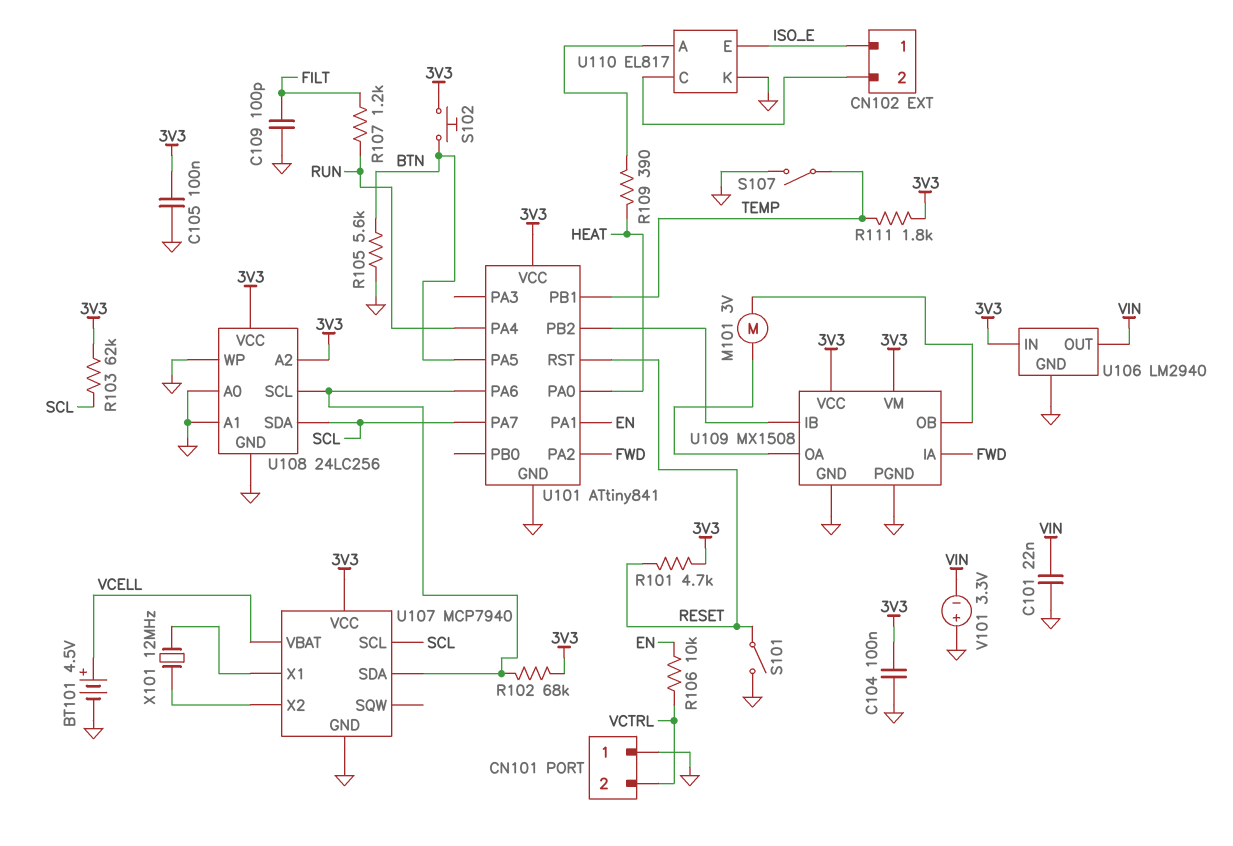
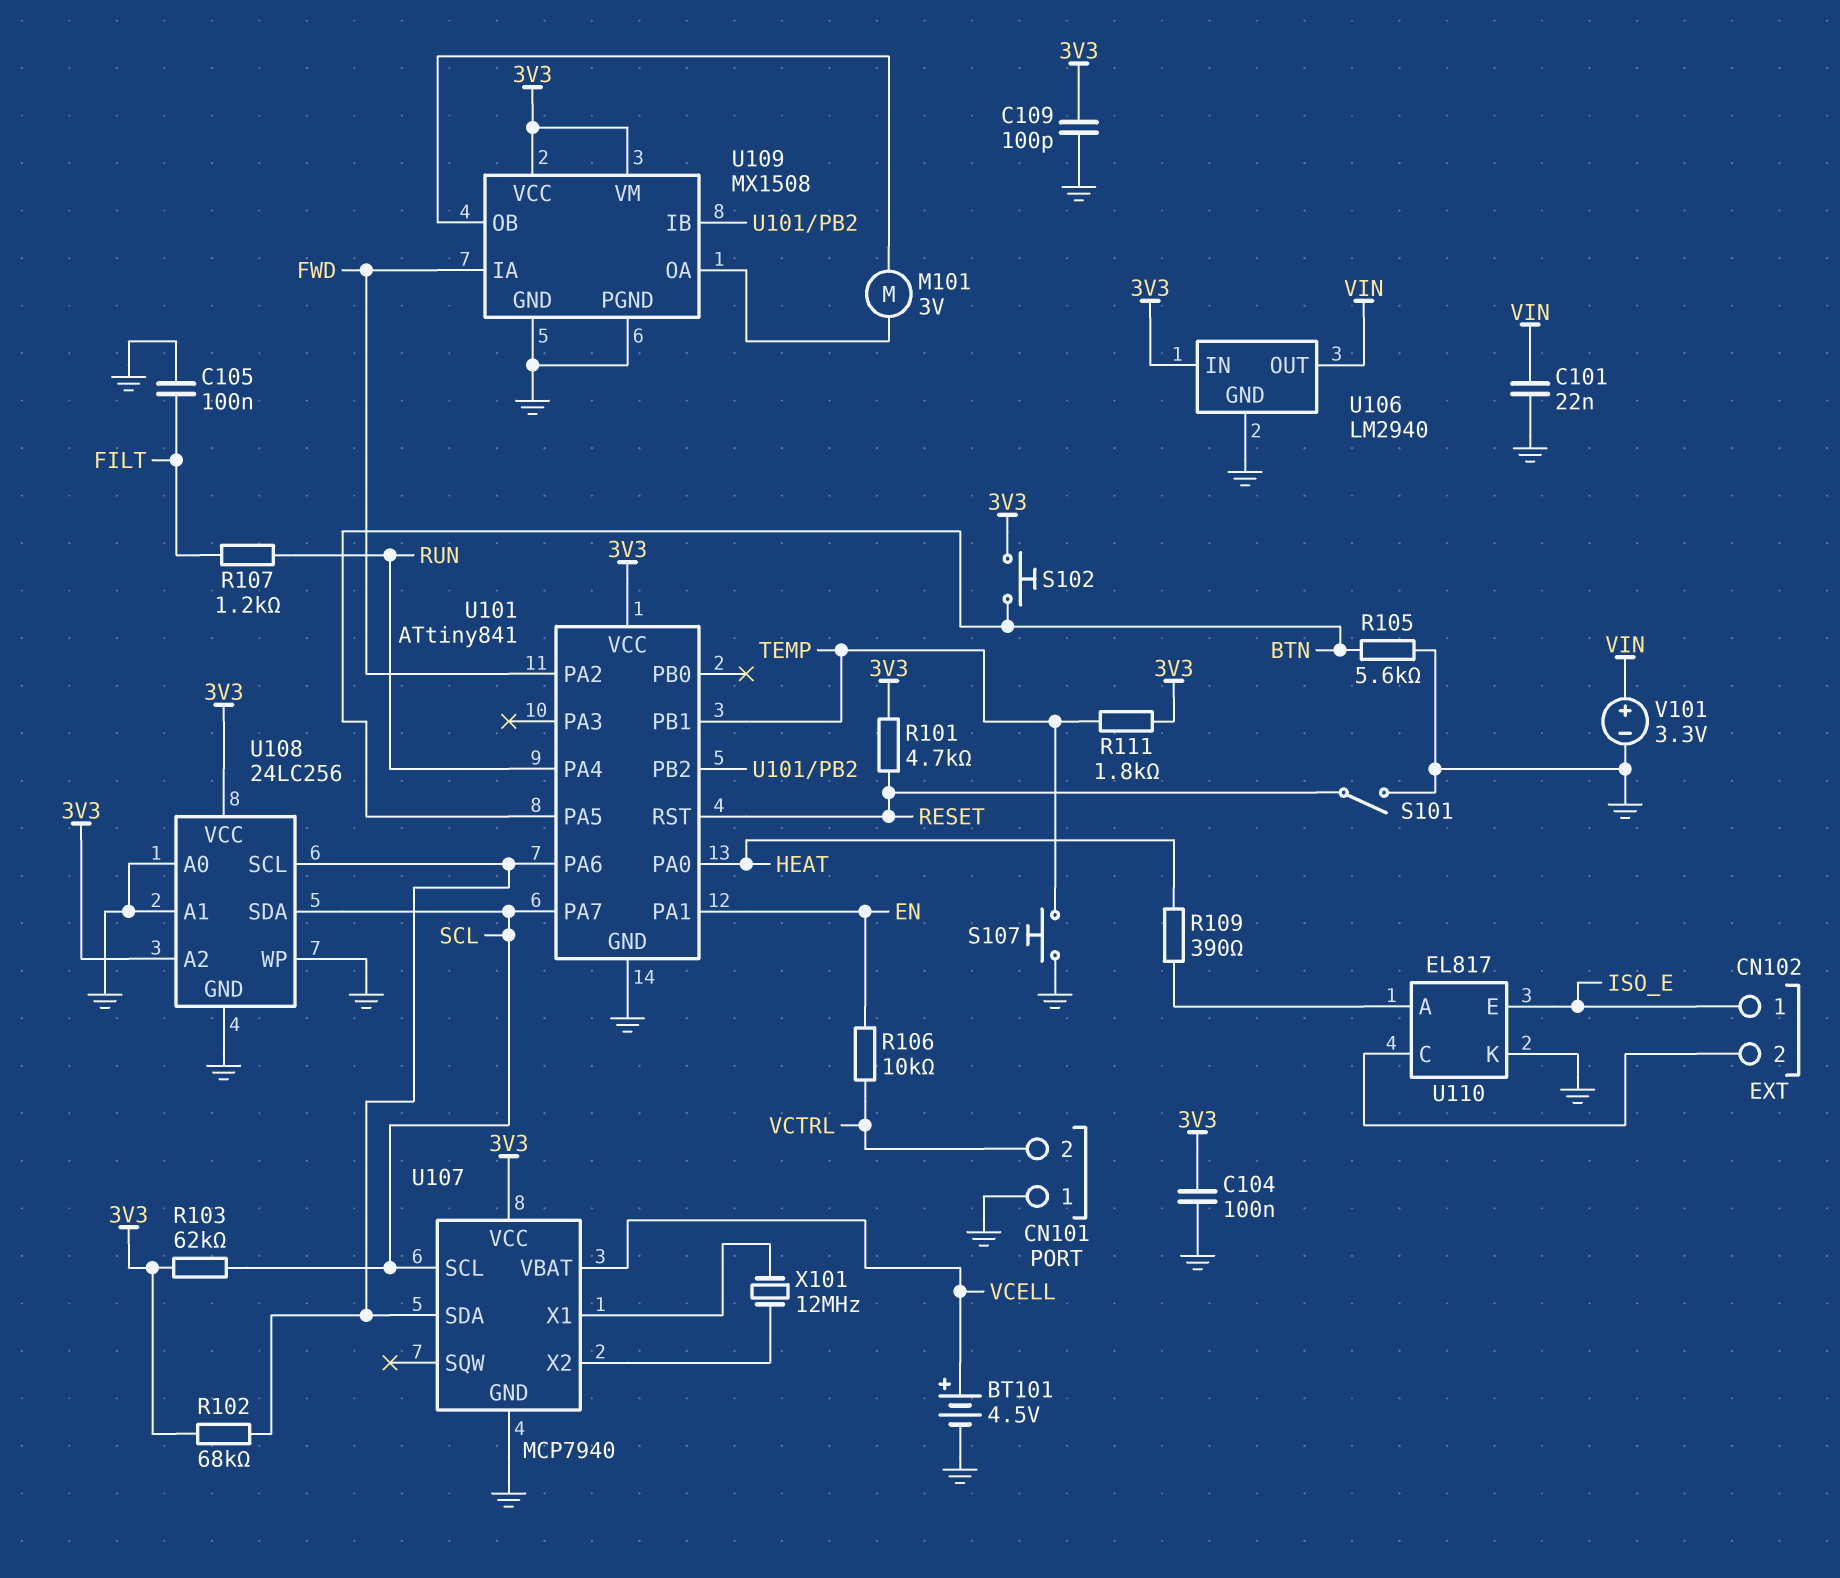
C105: 100nF (3V3, GND) -> 100nF (FILT, GND)
C109: 100pF (FILT, GND) -> 100pF (3V3, GND)
S107: switch (GND, TEMP) -> button (GND, TEMP)
V101: 3.3V (plus GND, minus VIN) -> 3.3V (plus VIN, minus GND)

